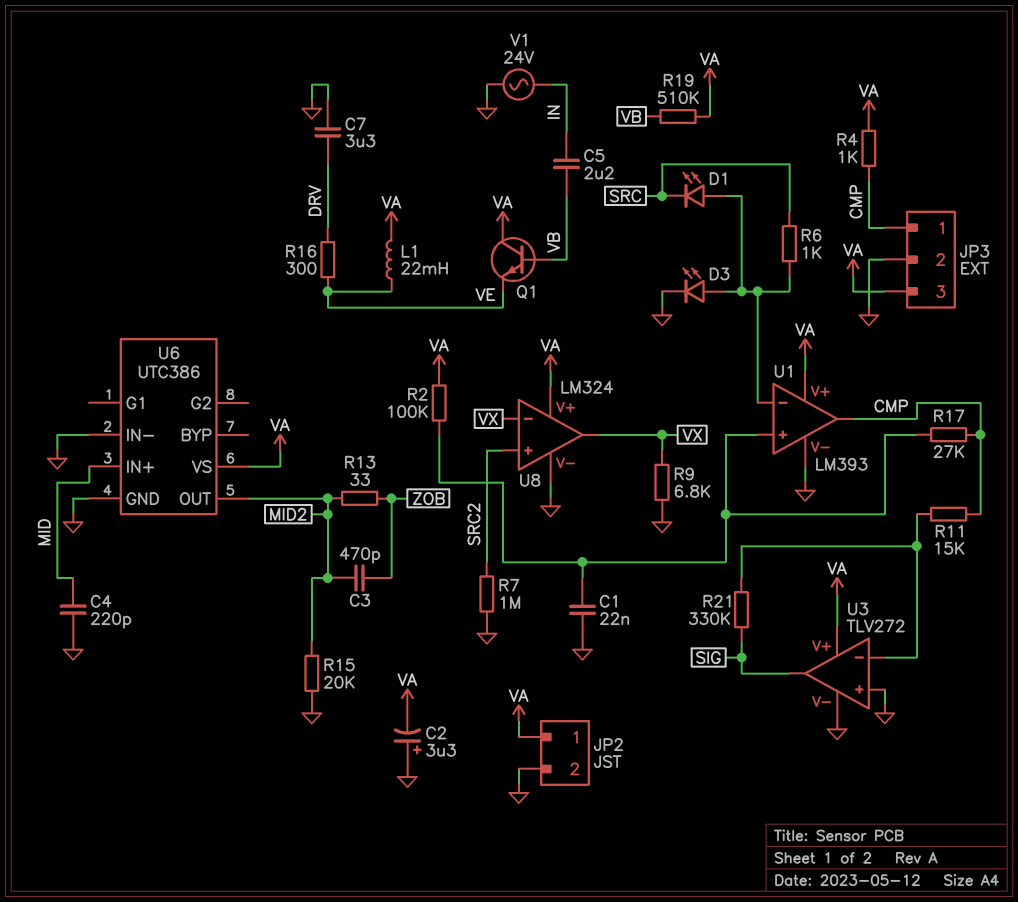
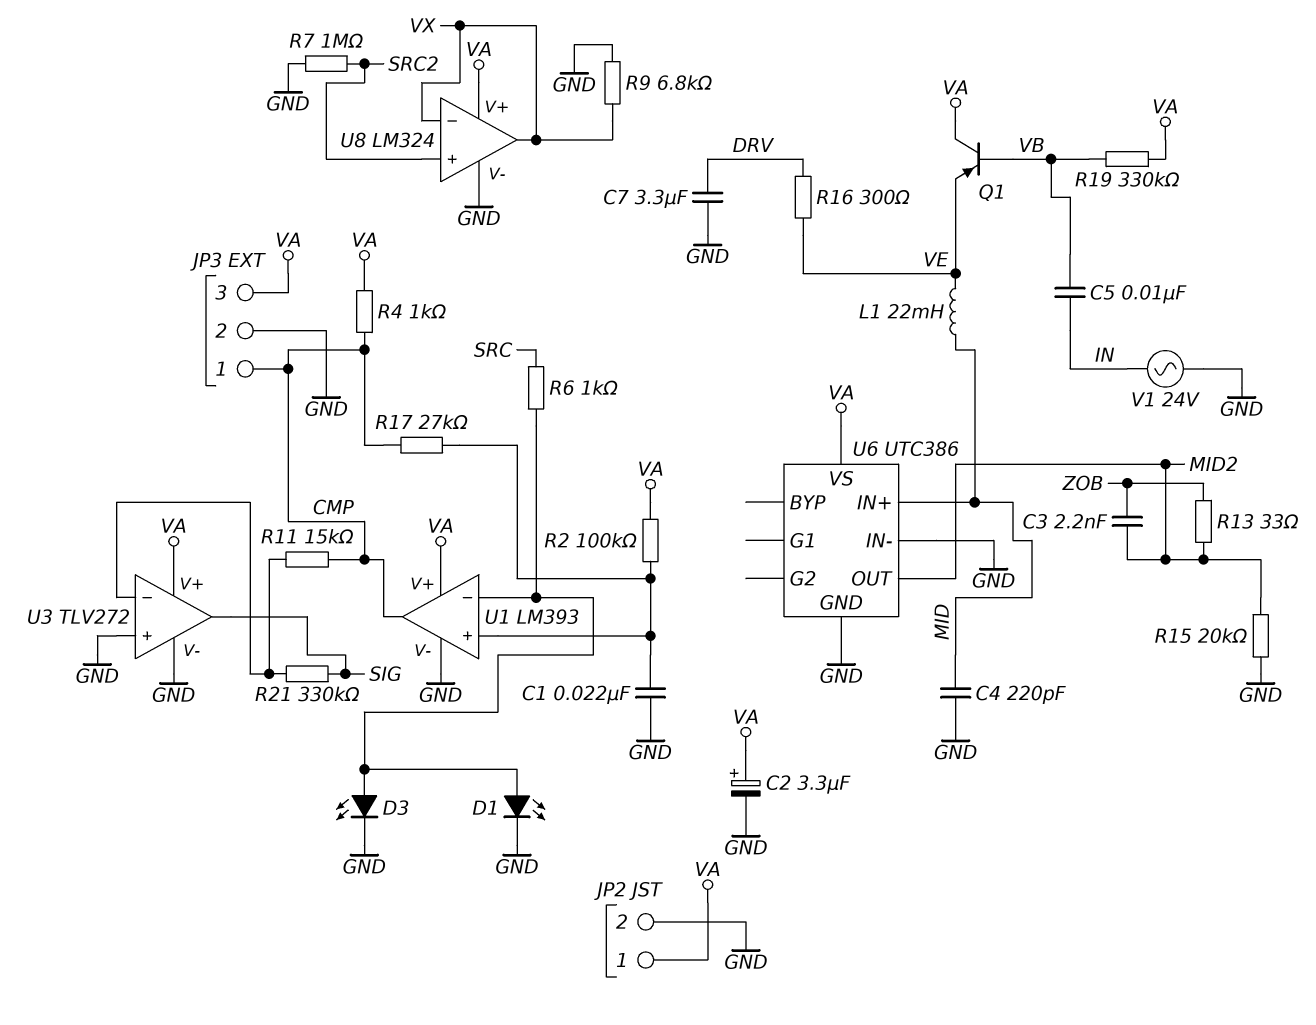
C2: 3.3uF (plus GND, minus VA) -> 3.3uF (plus VA, minus GND)
C3: 470pF (MID2, ZOB) -> 2.2nF (MID2, ZOB)
C5: 2.2uF (IN, VB) -> 10nF (IN, VB)
D1: LED (A U1/in-, K SRC) -> LED (A U1/in-, K GND)
L1: 22mH (VA, VE) -> 22mH (MID, VE)
Q1: NPN (B VB, C VA, E VE) -> PNP (B VB, C VA, E VE)
R19: 510k (VA, VB) -> 330k (VA, VB)

